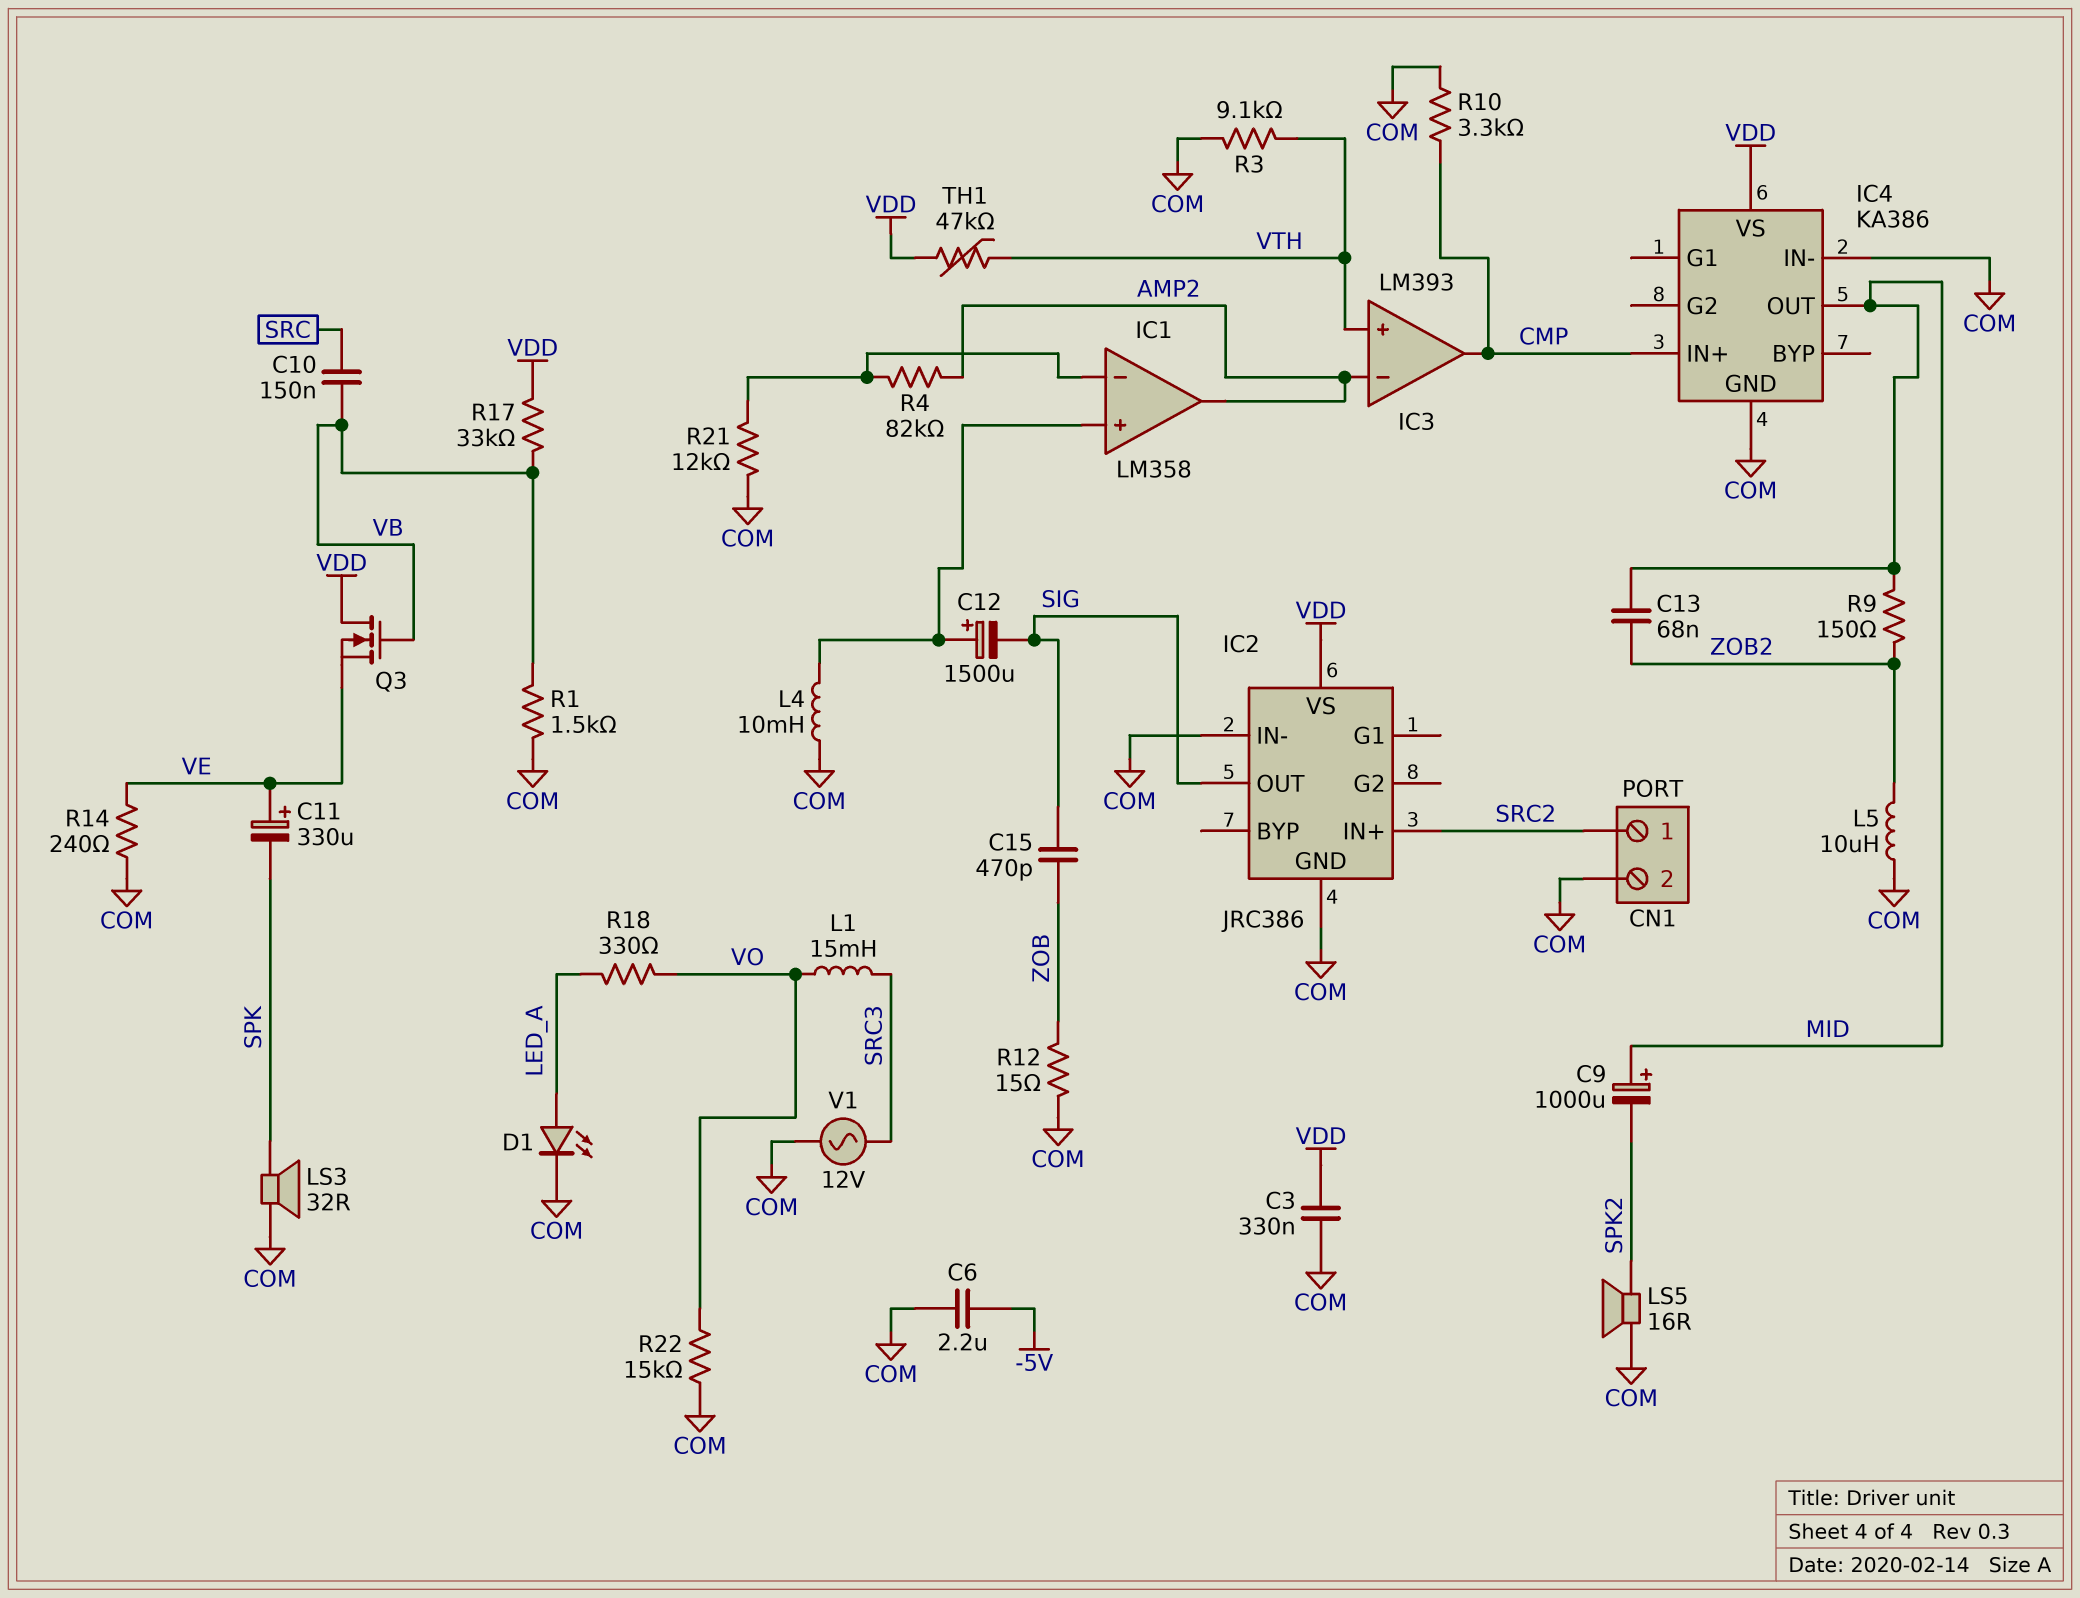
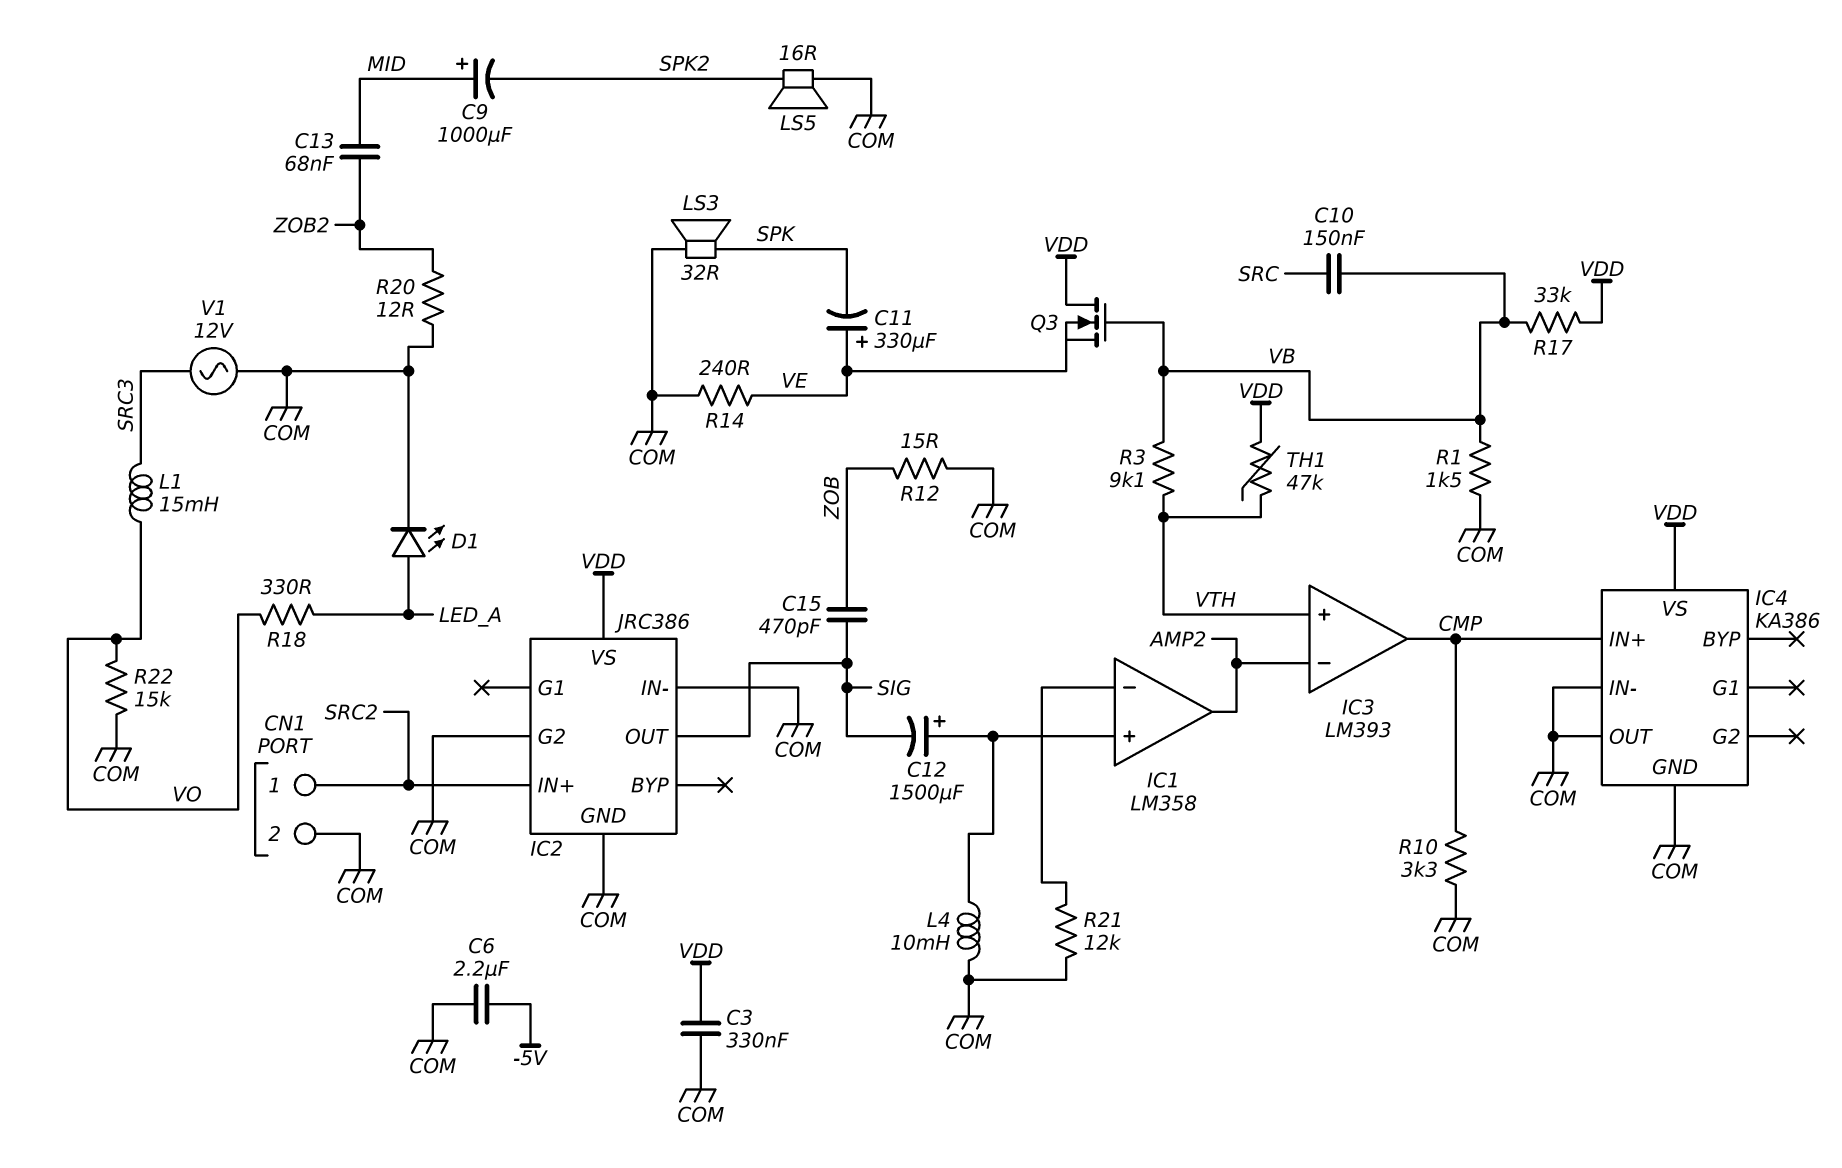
IC2 pin G2: none -> COM
IC4 pin OUT: MID -> COM
L5: 10uH (COM, ZOB2) -> none
R3: 9.1k (COM, VTH) -> 9.1k (VB, VTH)
R4: 82k (AMP2, IC1/in-) -> none
R9: 150 (MID, ZOB2) -> none
R20: none -> 12 (COM, ZOB2)

